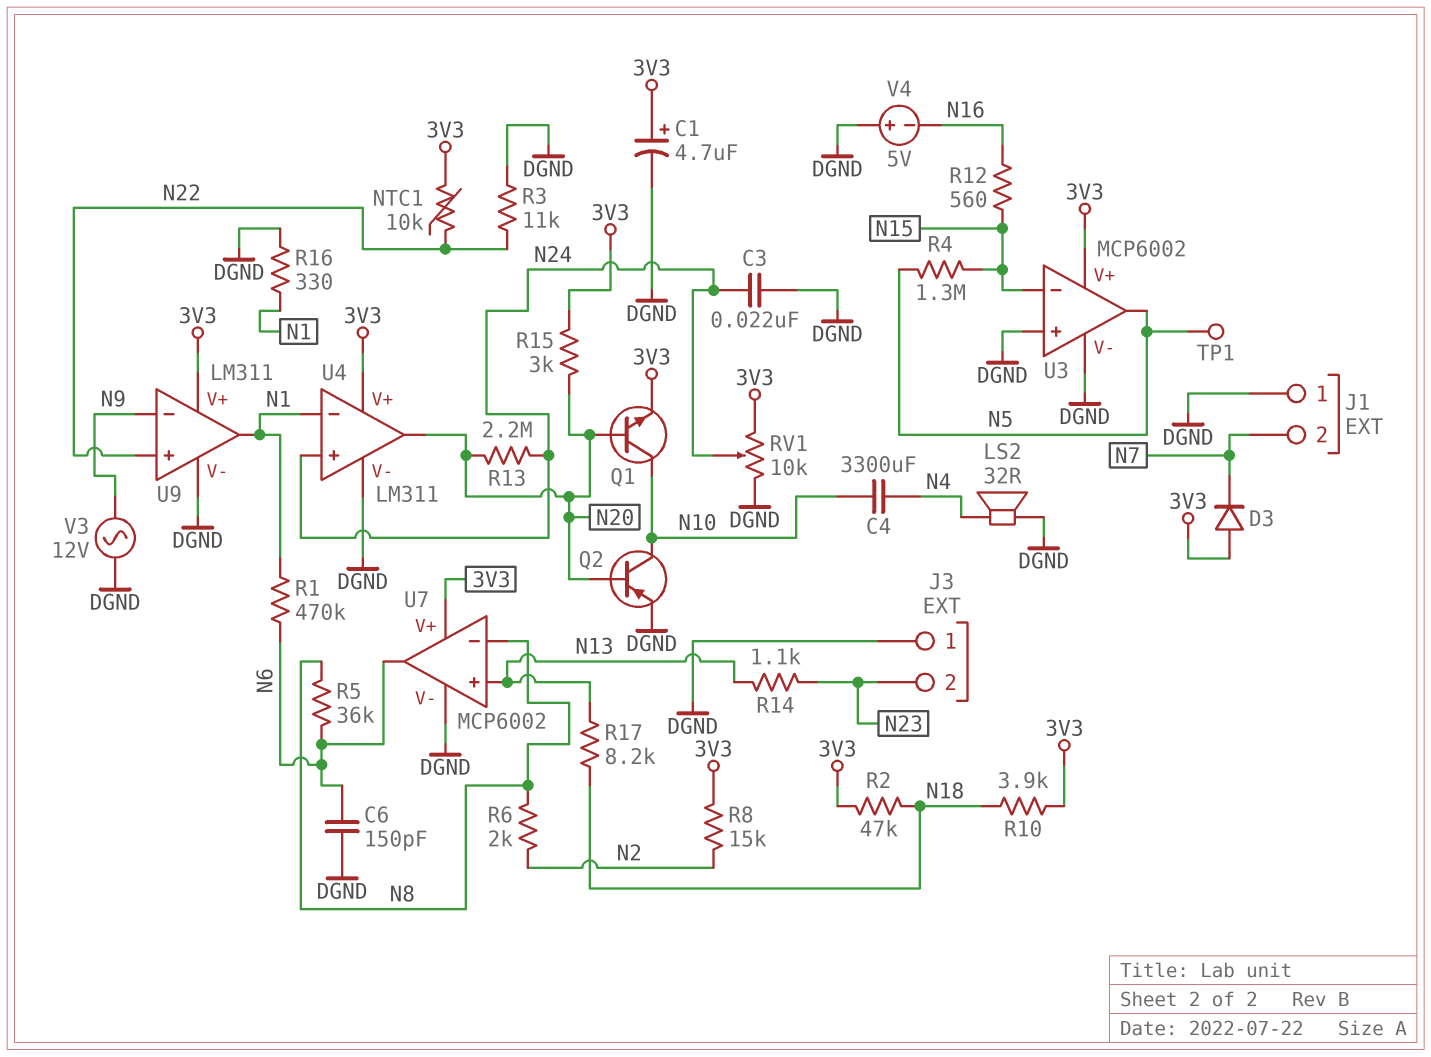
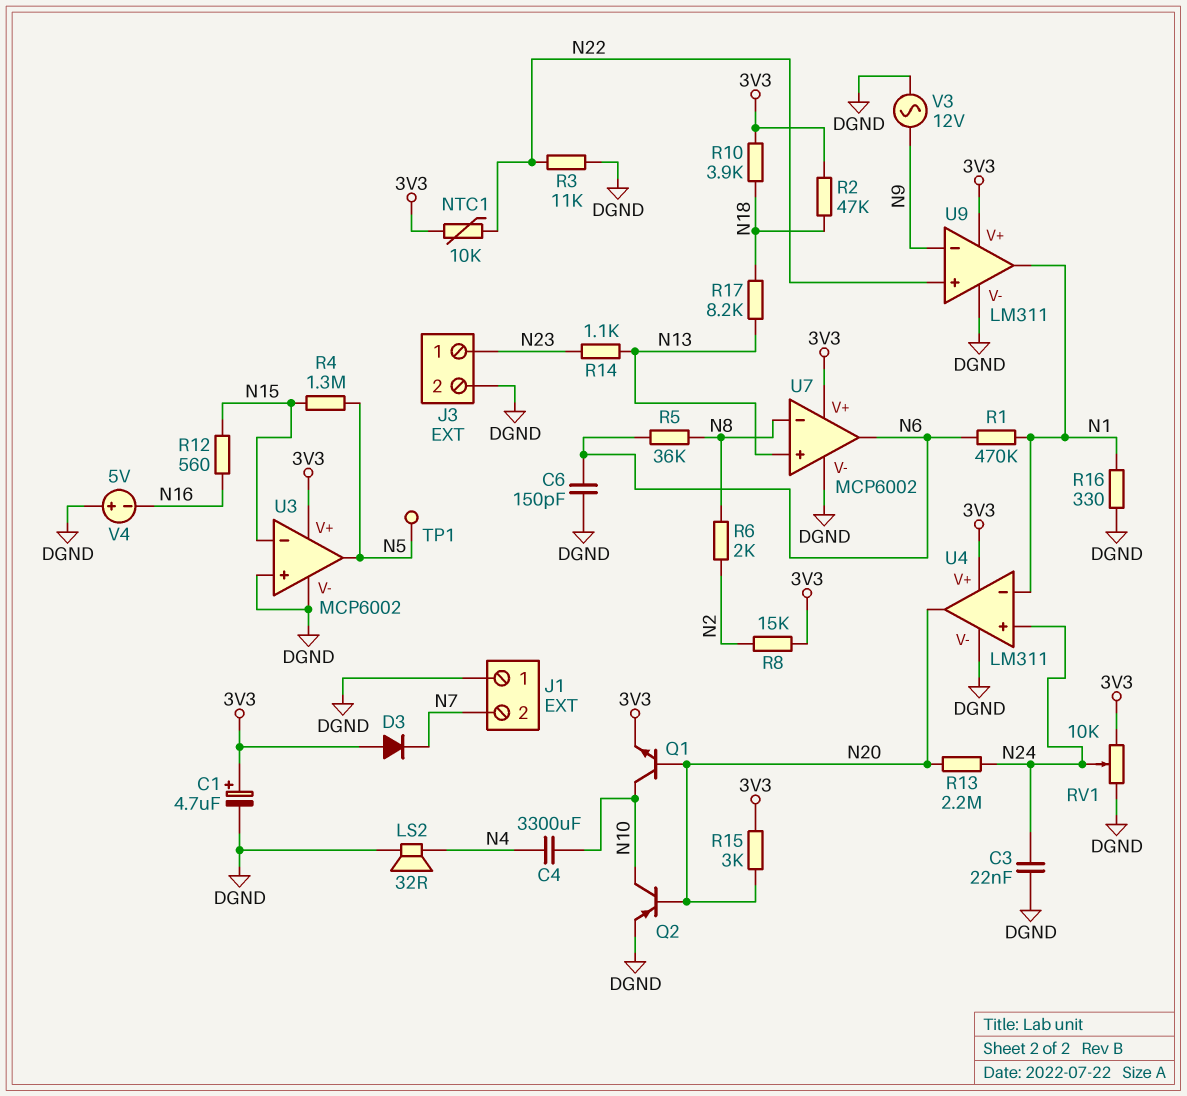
J3 pin 1: DGND -> N23
J3 pin 2: N23 -> DGND

